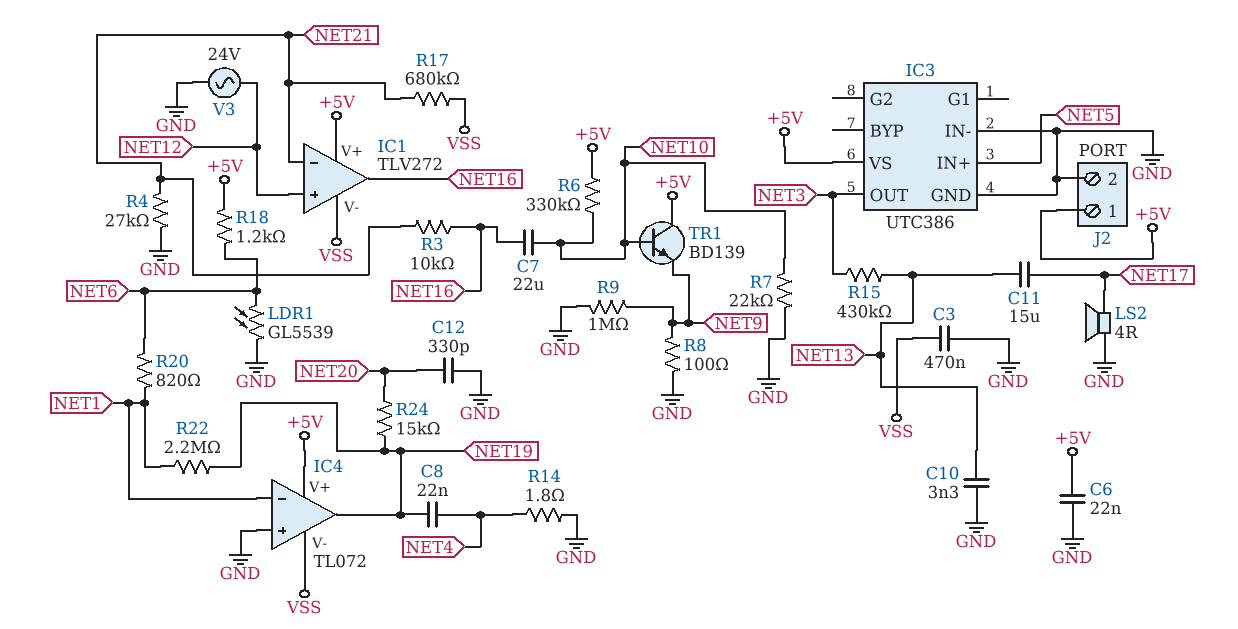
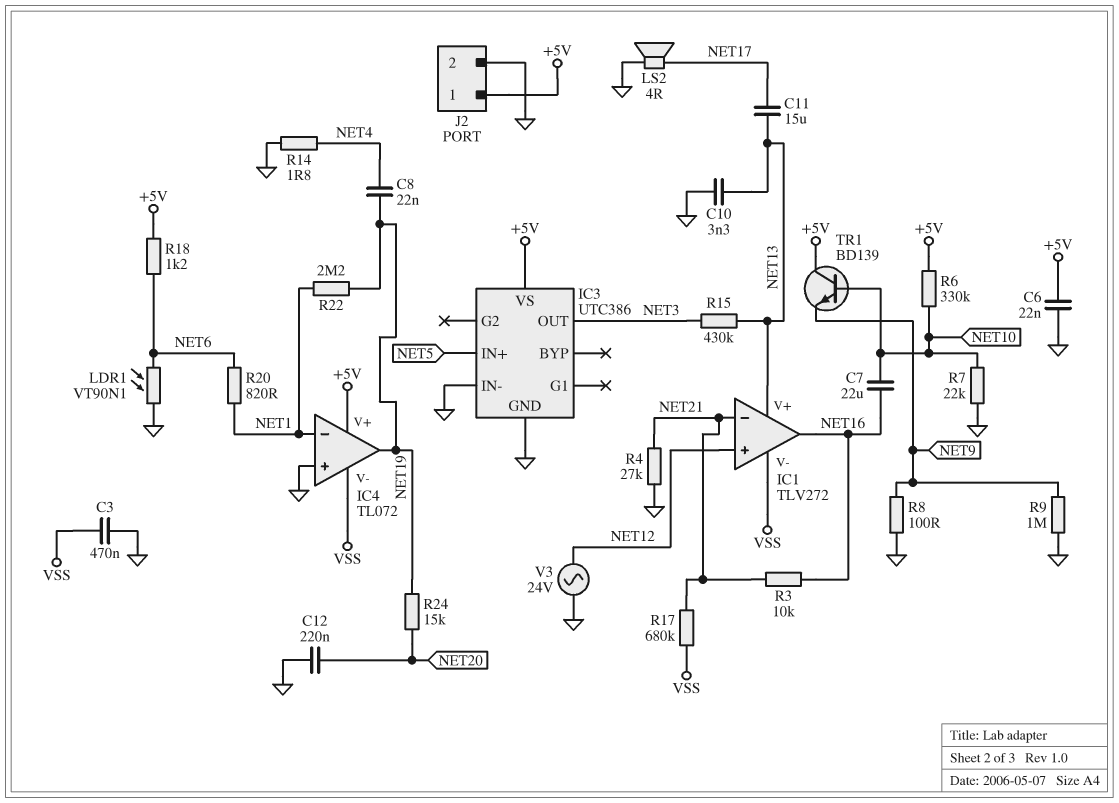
C12: 330pF (GND, NET20) -> 220nF (GND, NET20)
IC1 pin V+: +5V -> NET13
LDR1: GL5539 (GND, NET6) -> VT90N1 (GND, NET6)

